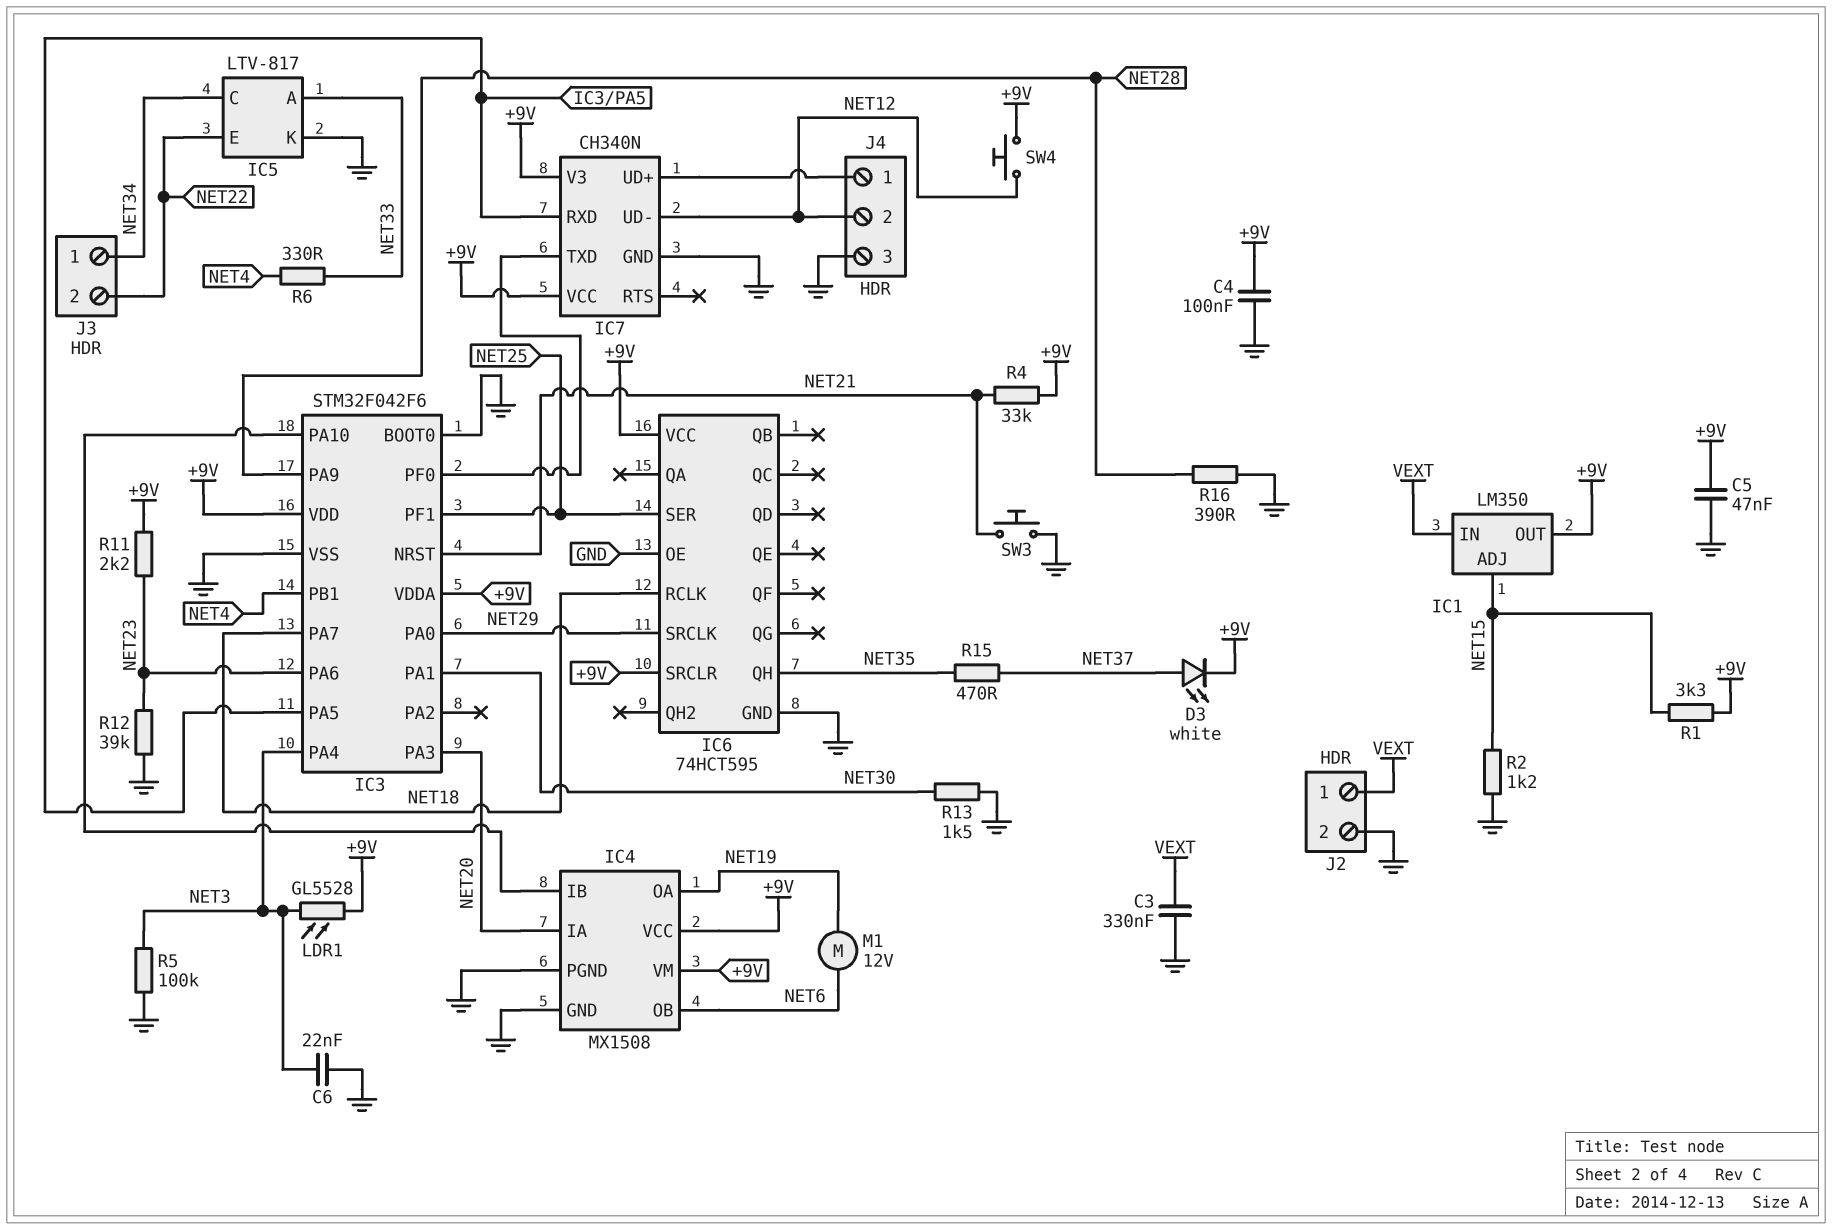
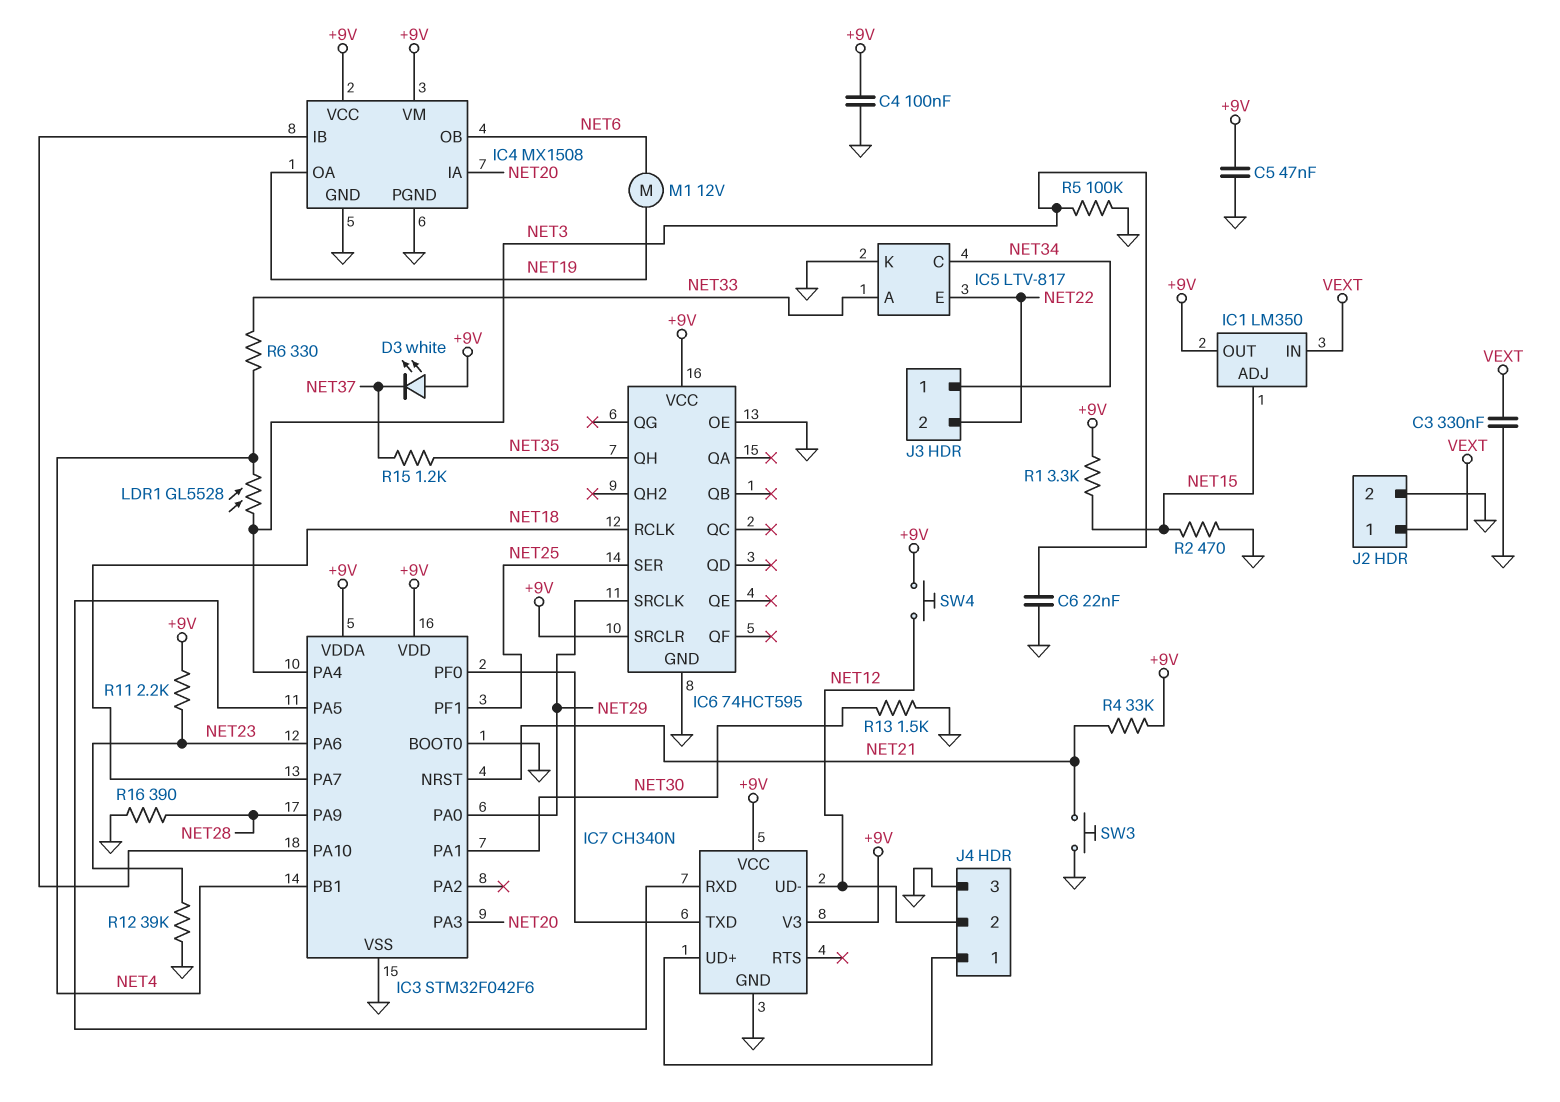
D3: LED white (A NET37, K +9V) -> LED white (A +9V, K NET37)
LDR1: GL5528 (+9V, NET3) -> GL5528 (NET3, NET4)
R2: 1.2k (GND, NET15) -> 470 (GND, NET15)
R15: 470 (NET35, NET37) -> 1.2k (NET35, NET37)

